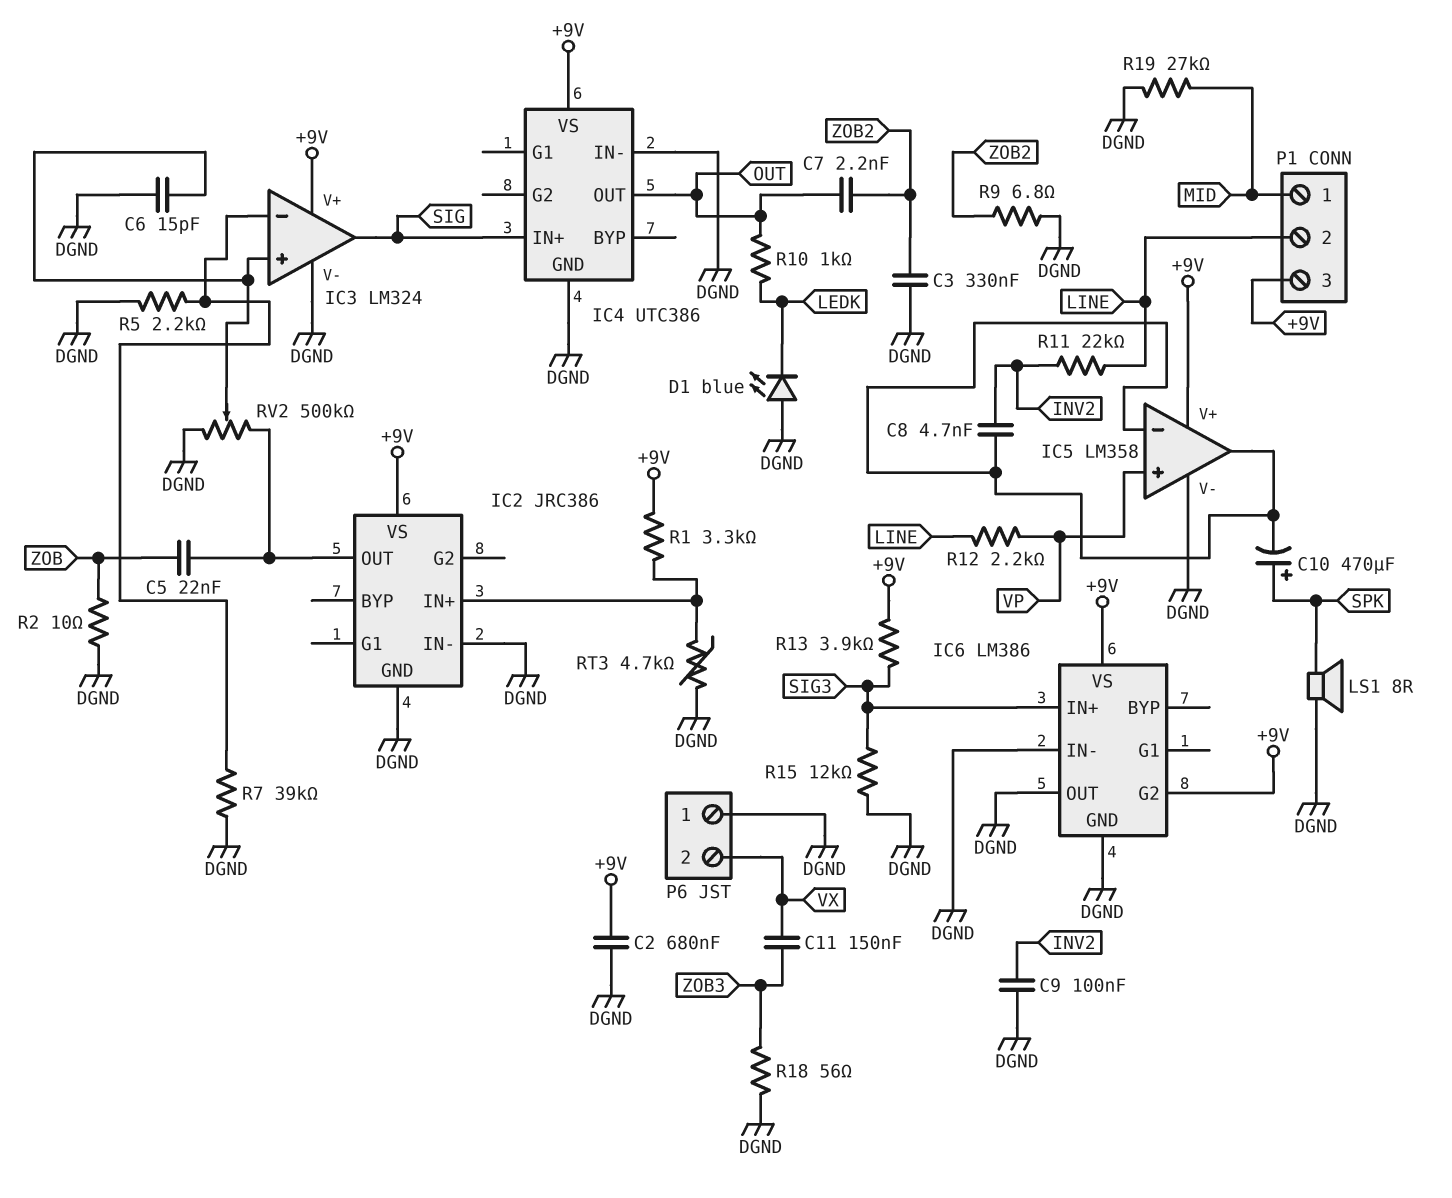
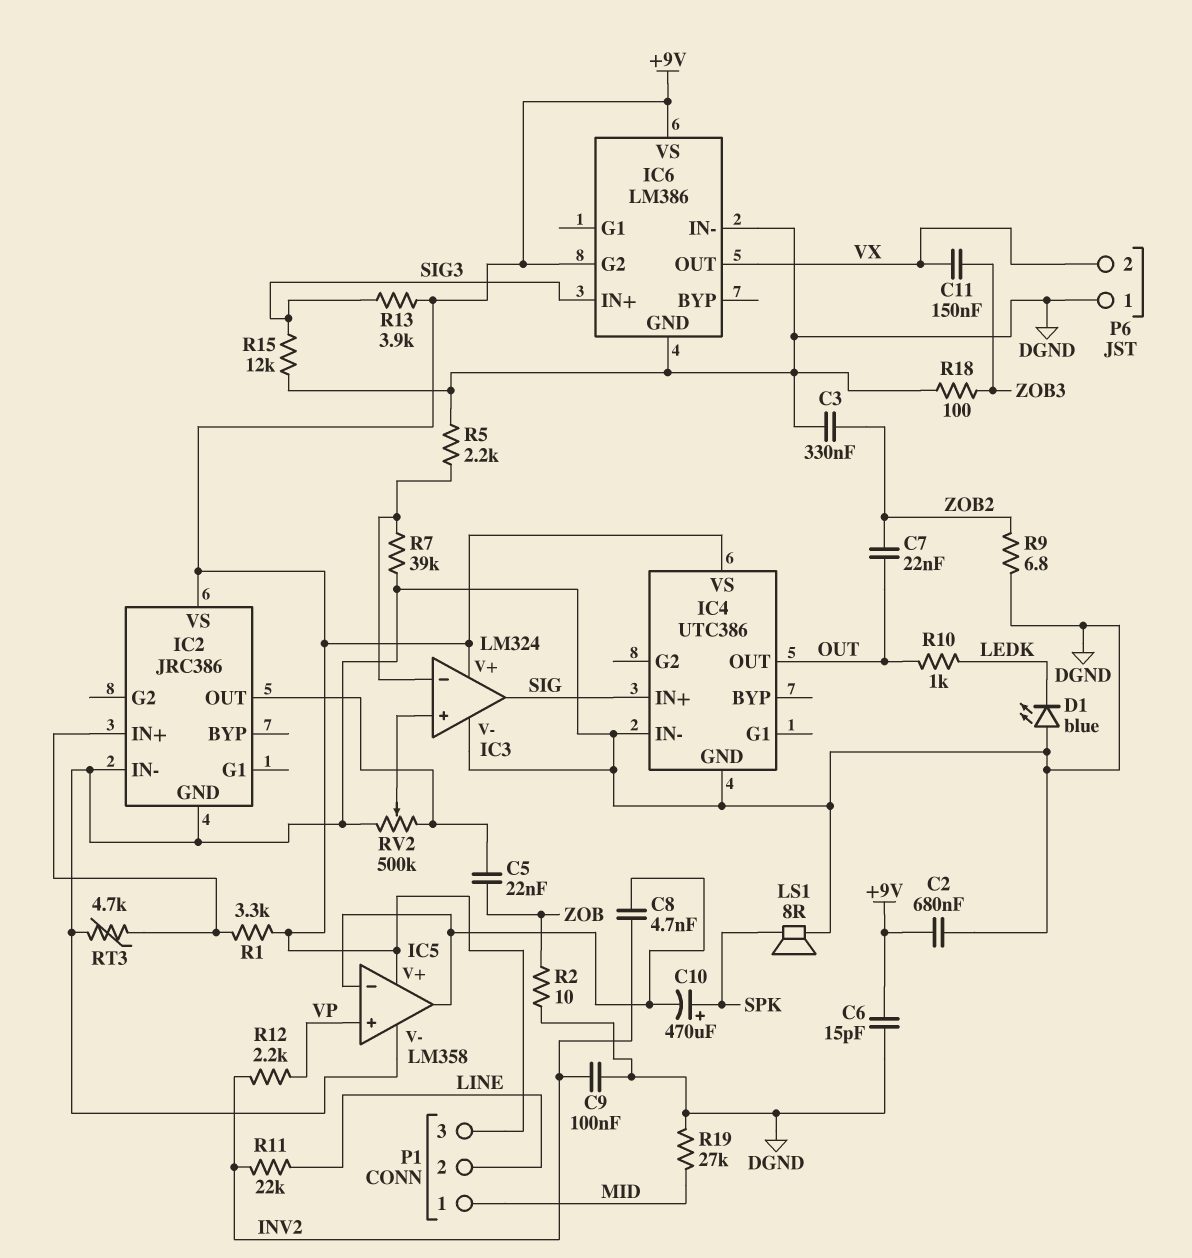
C6: 15pF (DGND, IC3/in+) -> 15pF (+9V, DGND)
C7: 2.2nF (OUT, ZOB2) -> 22nF (OUT, ZOB2)
IC6 pin OUT: DGND -> VX
R12: 2.2k (LINE, VP) -> 2.2k (INV2, VP)
R18: 56 (DGND, ZOB3) -> 100 (DGND, ZOB3)

